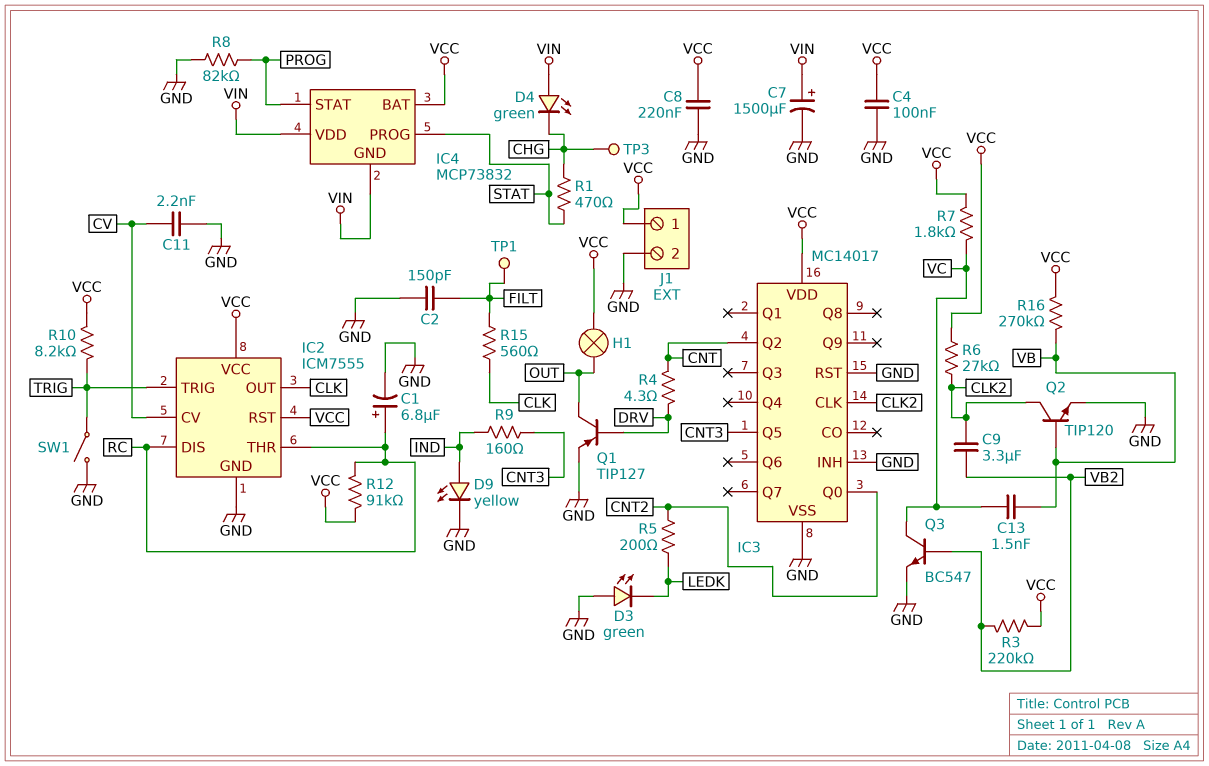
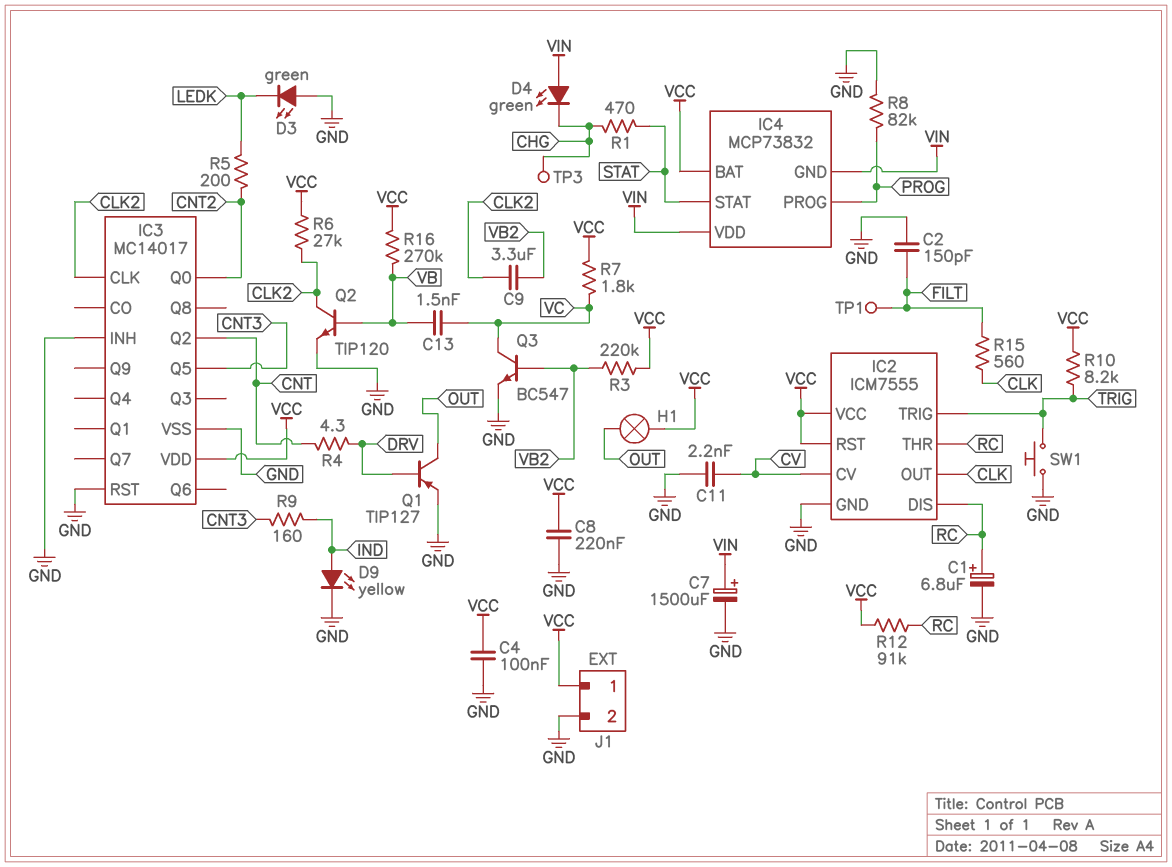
IC4 pin PROG: STAT -> PROG
IC4 pin STAT: PROG -> STAT
SW1: switch (GND, TRIG) -> button (GND, TRIG)

